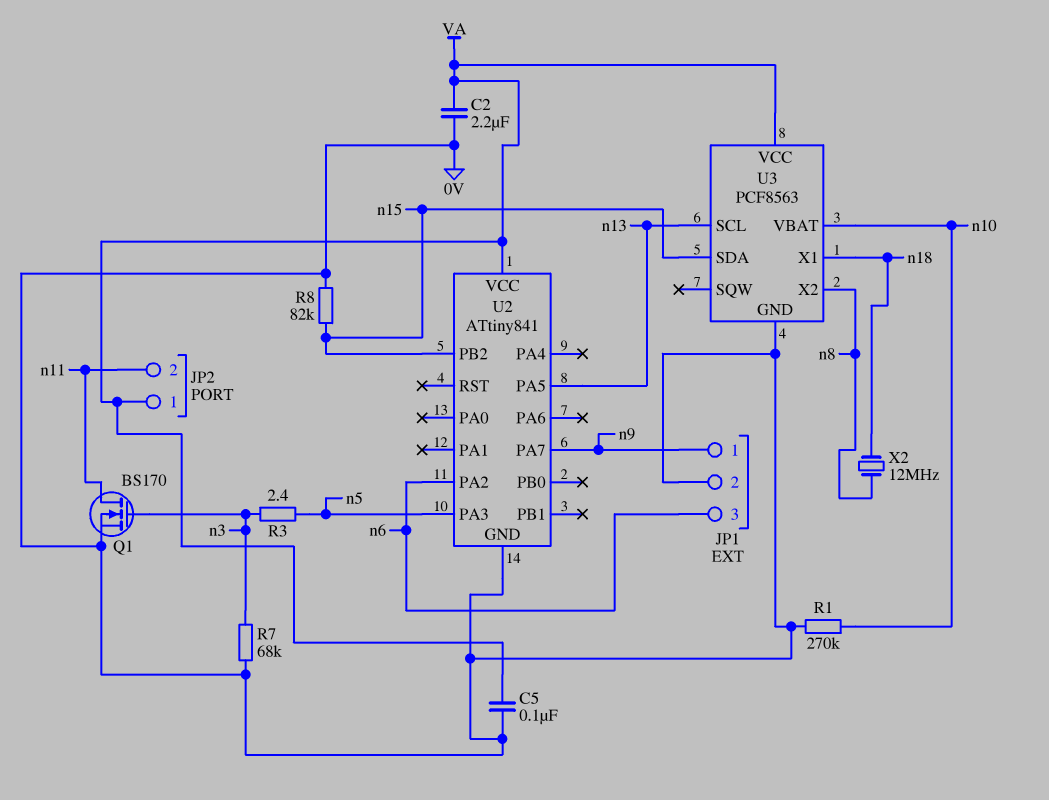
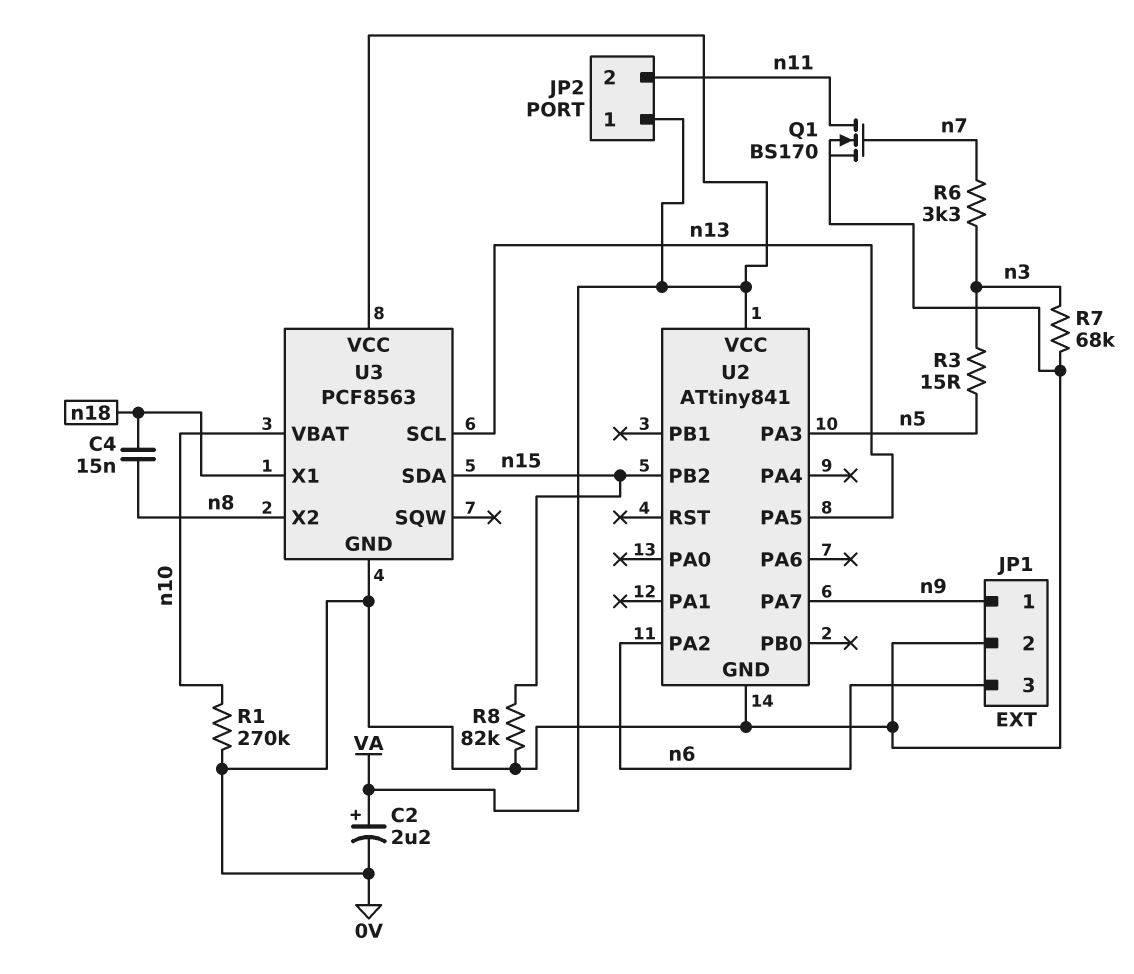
C2: 2.2uF (0V, VA) -> 2.2uF (plus VA, minus 0V)
C4: none -> 15nF (n8, n18)
C5: 100nF (0V, VA) -> none
Q1: NMOS BS170 (G n3, D n11, S 0V) -> NMOS BS170 (G n7, D n11, S 0V)
R3: 2.4 (n3, n5) -> 15 (n3, n5)
R6: none -> 3.3k (n3, n7)
X2: 12MHz (n8, n18) -> none

